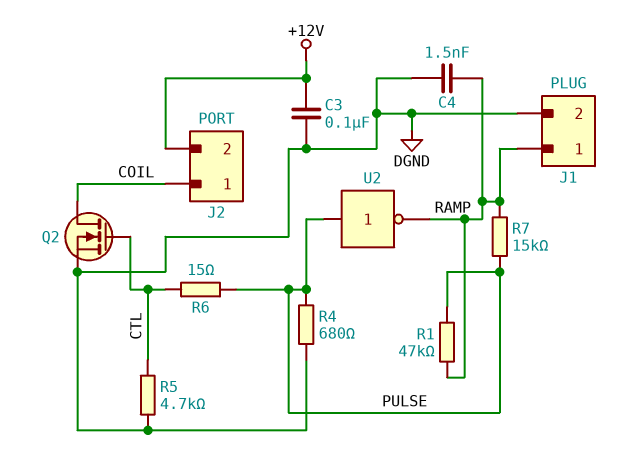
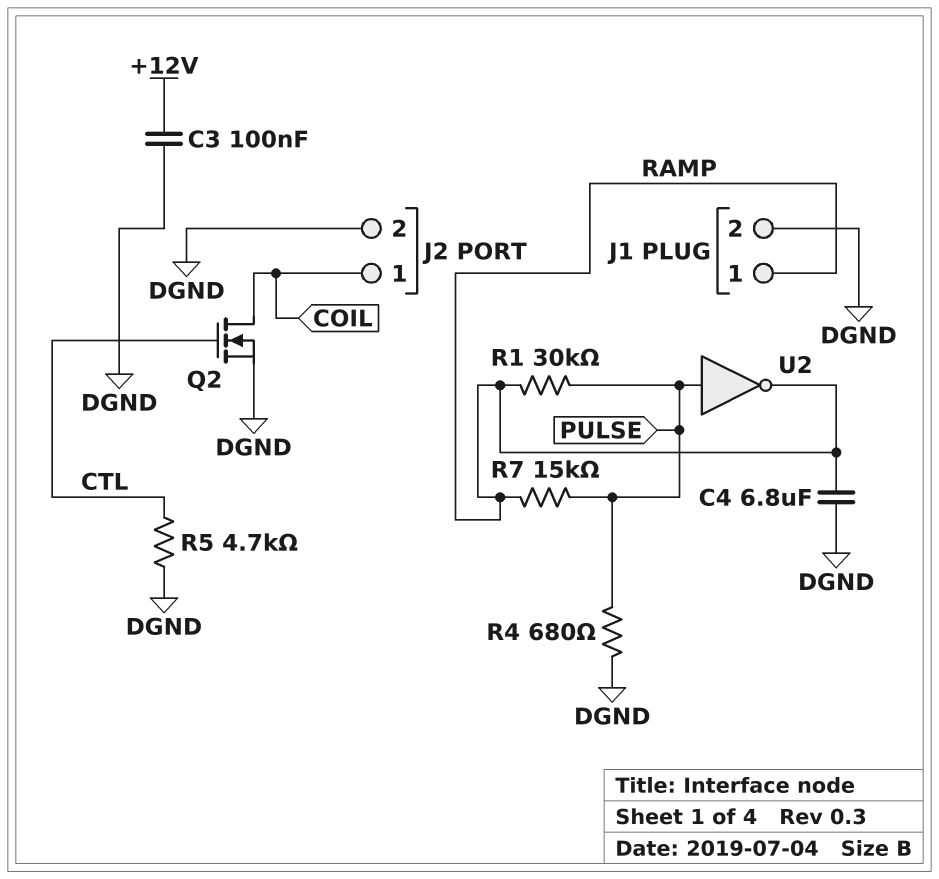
C4: 1.5nF (DGND, RAMP) -> 6.8uF (DGND, RAMP)
J2 pin 2: +12V -> DGND
R1: 47k (PULSE, RAMP) -> 30k (PULSE, RAMP)
R6: 15 (CTL, PULSE) -> none

